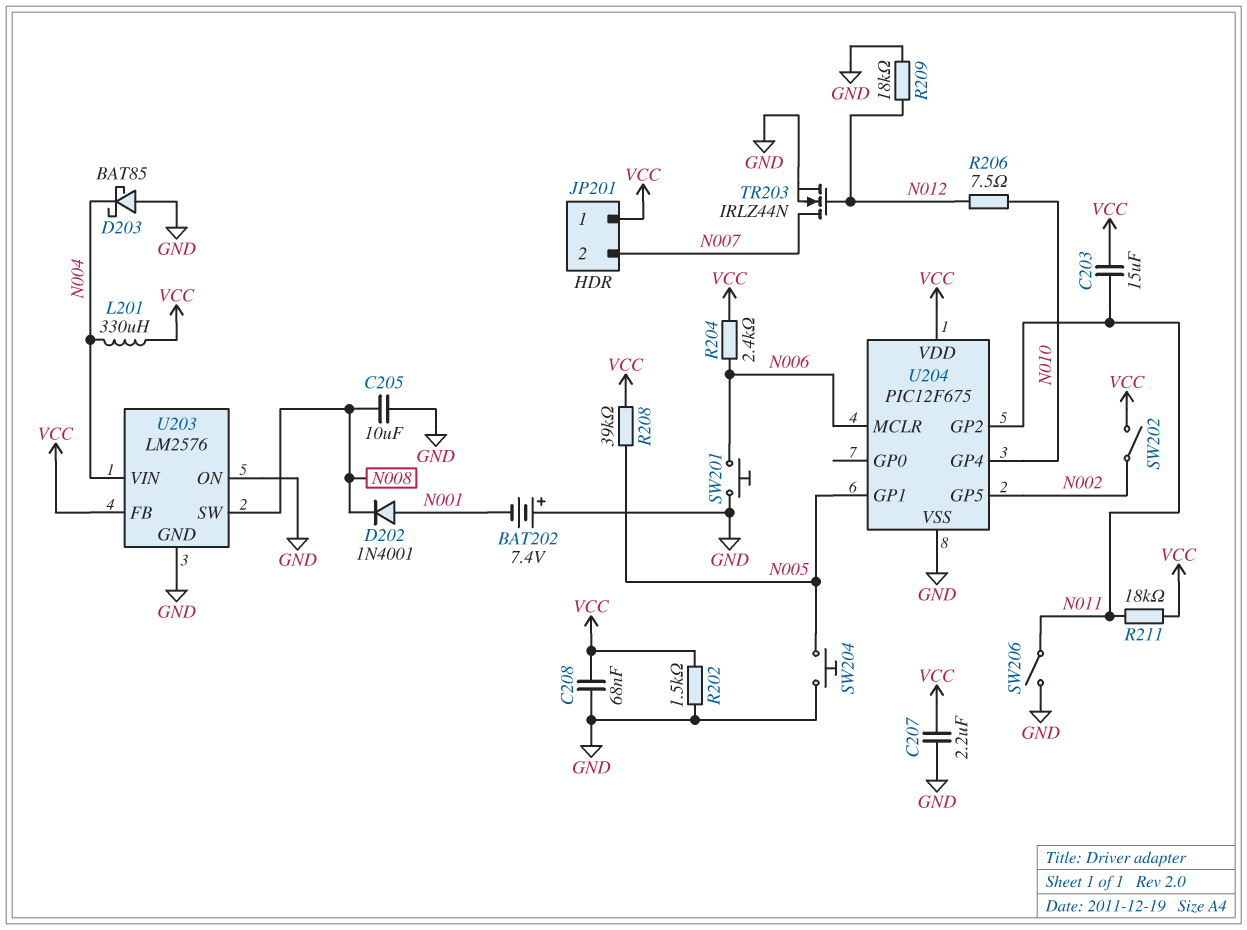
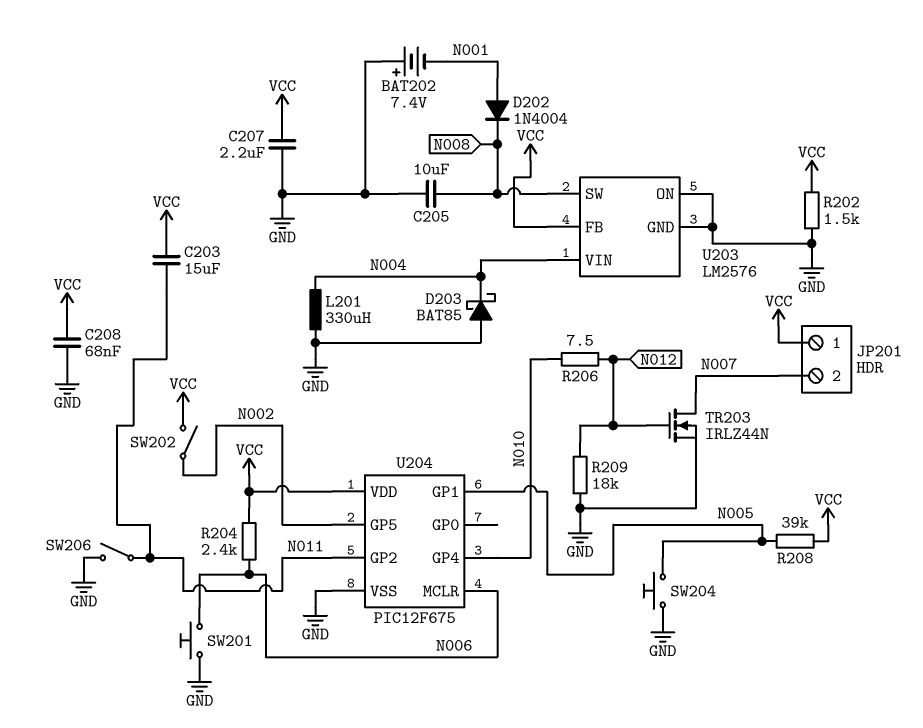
D202: diode 1N4001 (A N001, K N008) -> diode 1N4004 (A N001, K N008)
L201: 330uH (N004, VCC) -> 330uH (GND, N004)
R211: 18k (N011, VCC) -> none

